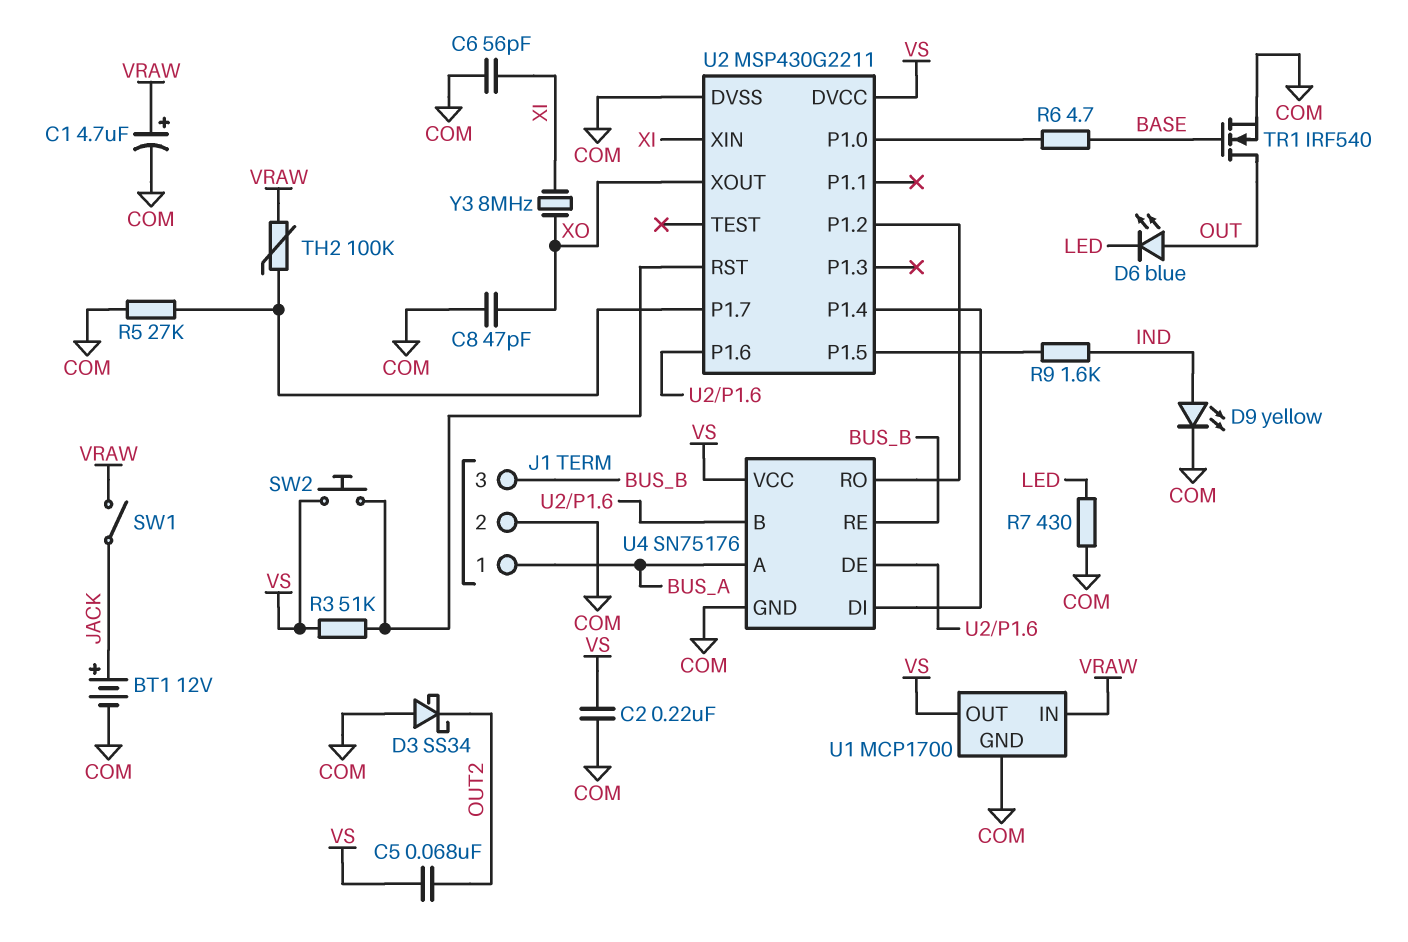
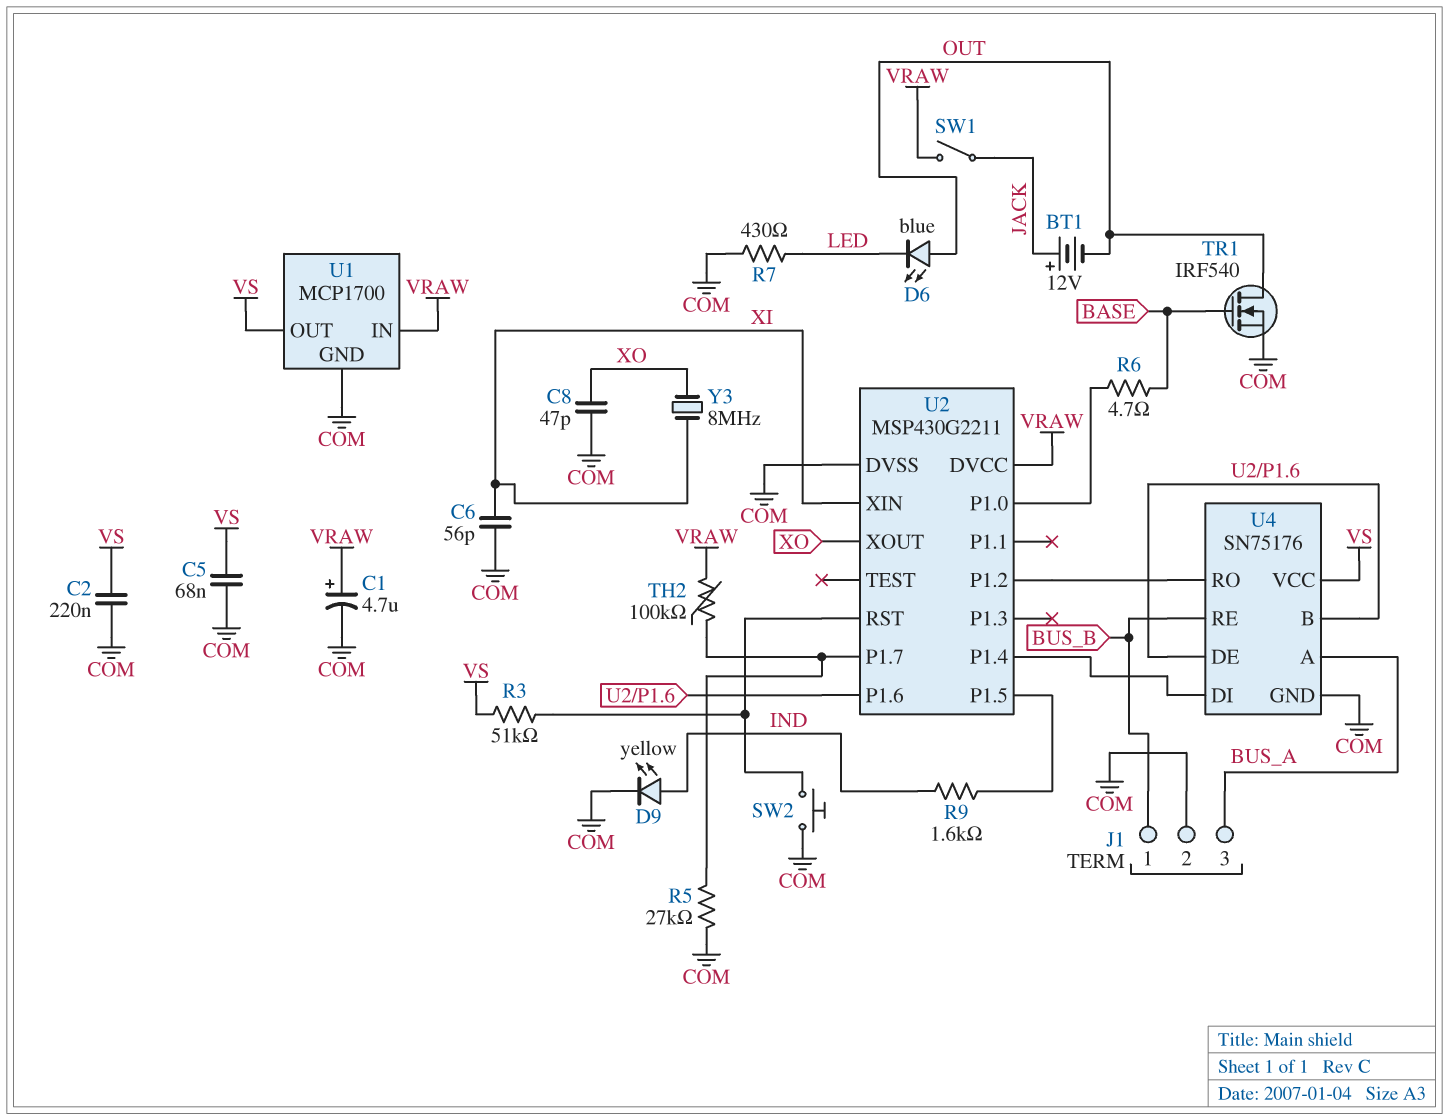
BT1: 12V (plus JACK, minus COM) -> 12V (plus JACK, minus OUT)
C5: 68nF (OUT2, VS) -> 68nF (COM, VS)
D3: schottky SS34 (A COM, K OUT2) -> none
J1 pin 1: BUS_A -> BUS_B
J1 pin 3: BUS_B -> BUS_A
SW2: button (U2/RST, VS) -> button (COM, U2/RST)
U2 pin DVCC: VS -> VRAW

